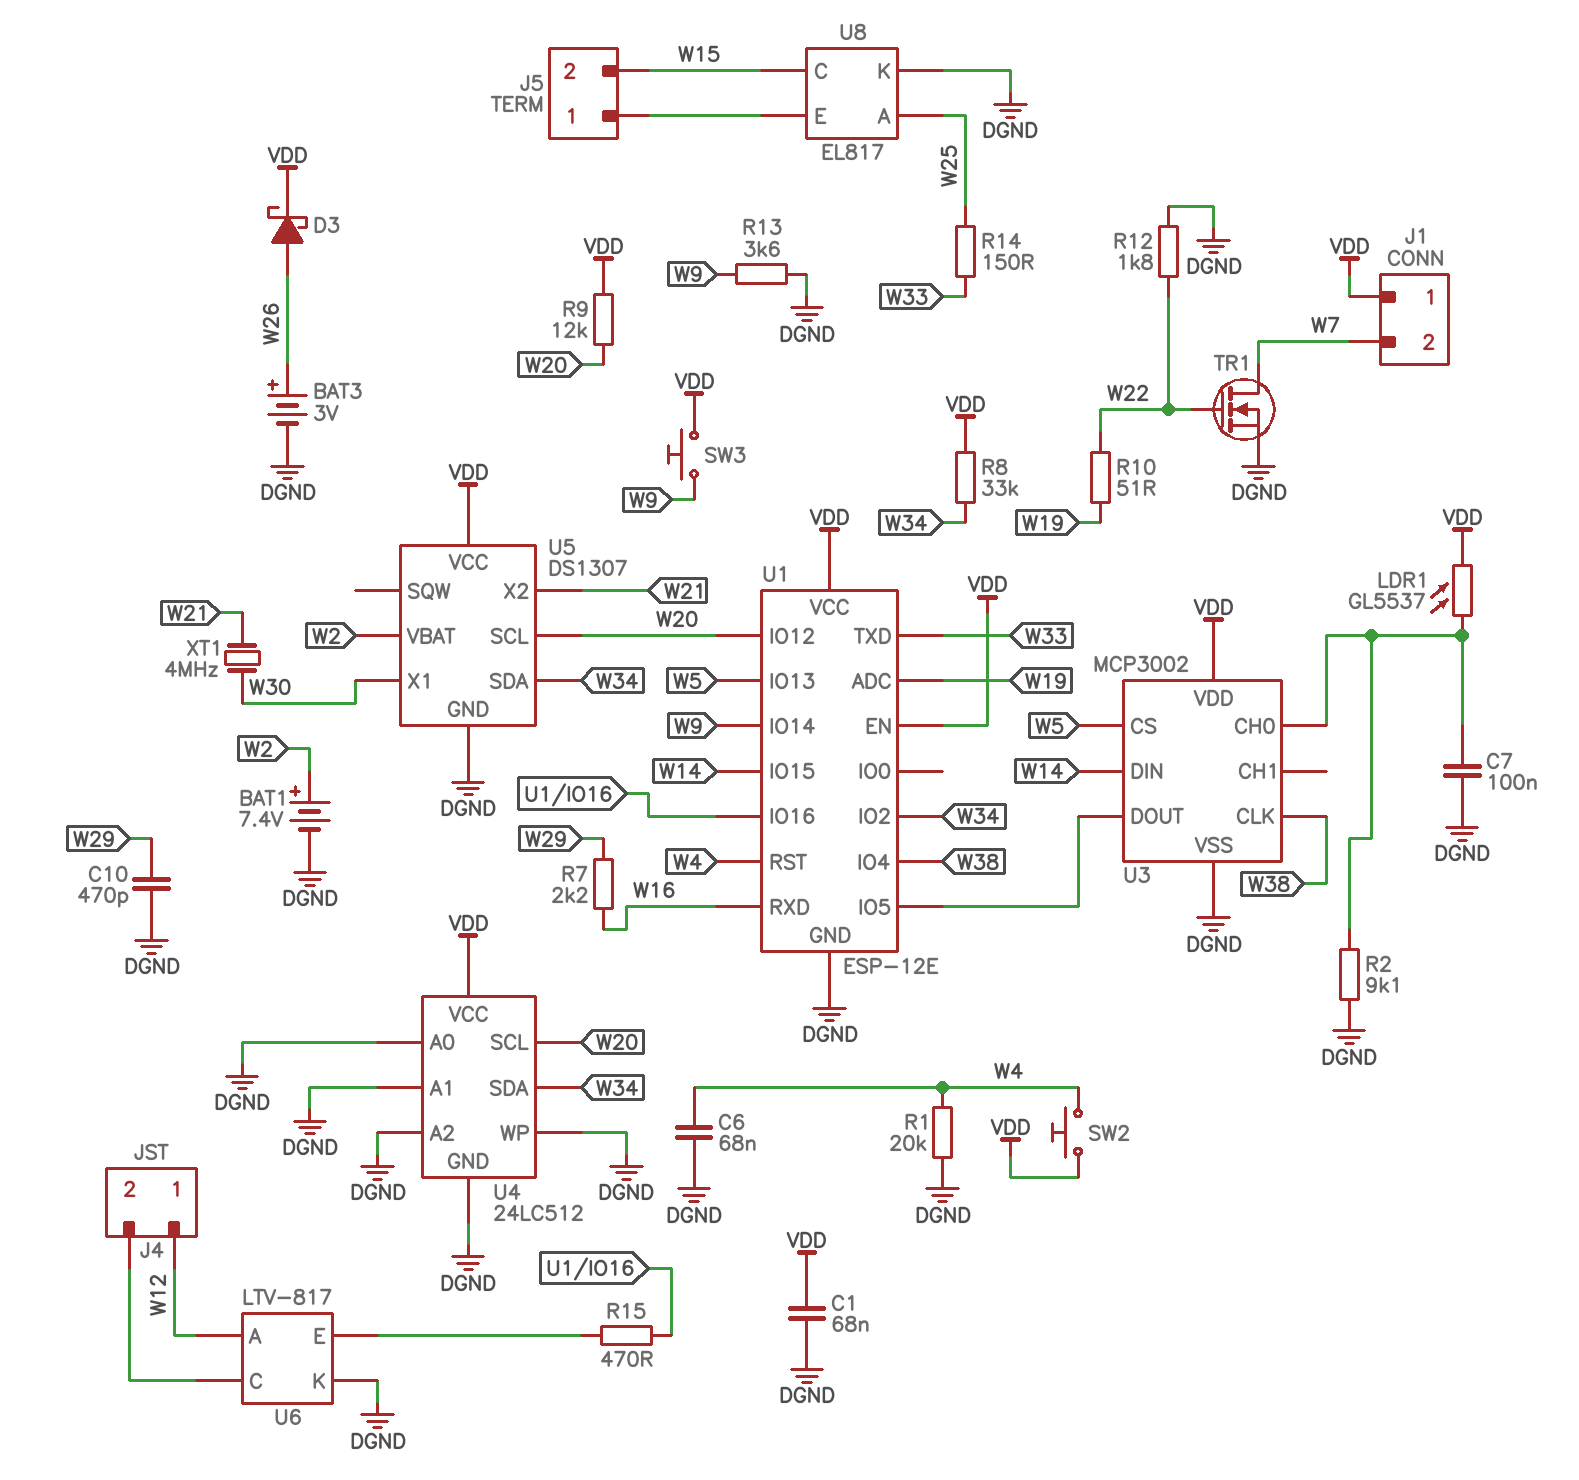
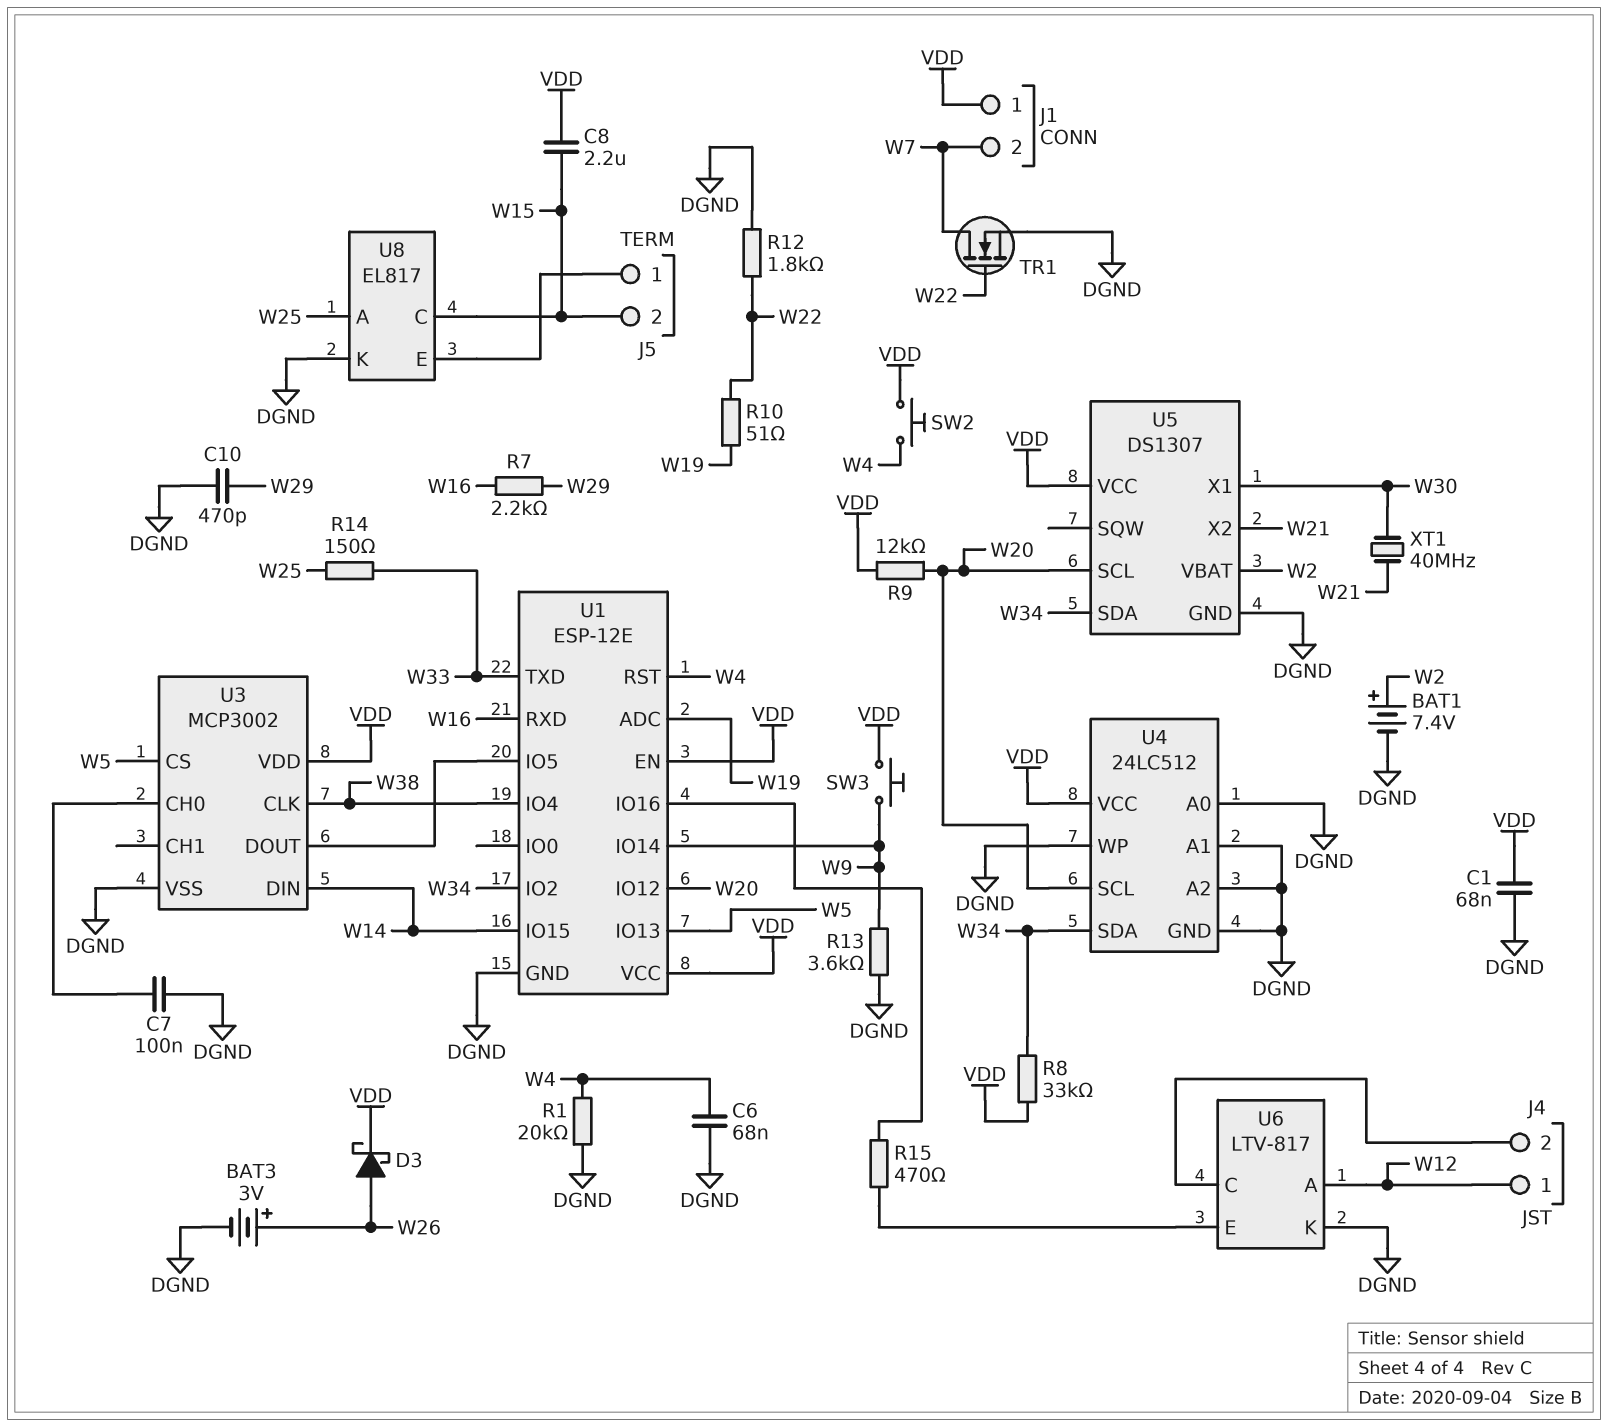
C8: none -> 2.2uF (VDD, W15)
LDR1: GL5537 (U3/CH0, VDD) -> none
R2: 9.1k (DGND, U3/CH0) -> none
XT1: 4MHz (W21, W30) -> 40MHz (W21, W30)

